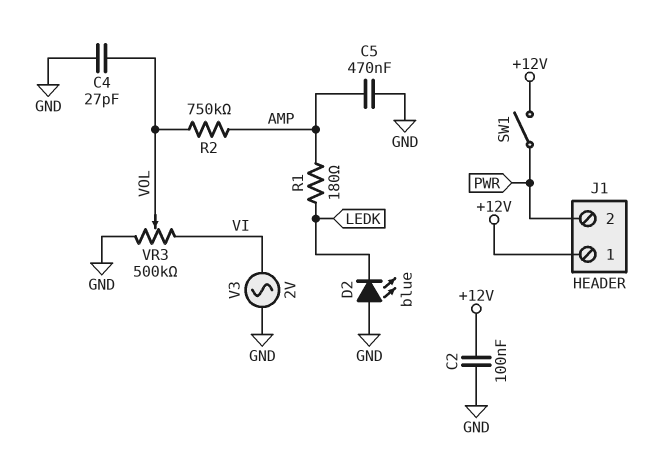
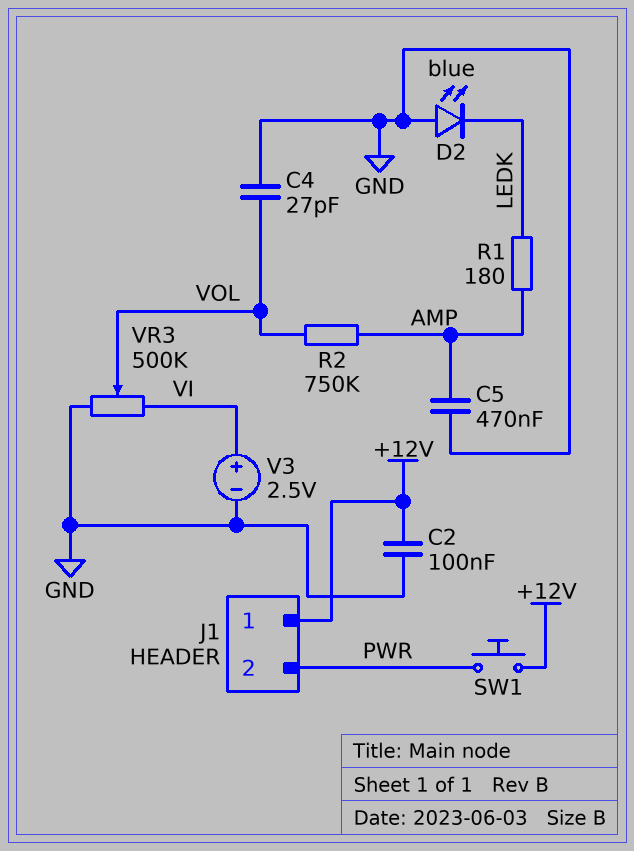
SW1: switch (+12V, PWR) -> button (+12V, PWR)
V3: AC 2V (GND, VI) -> 2.5V (plus VI, minus GND)

